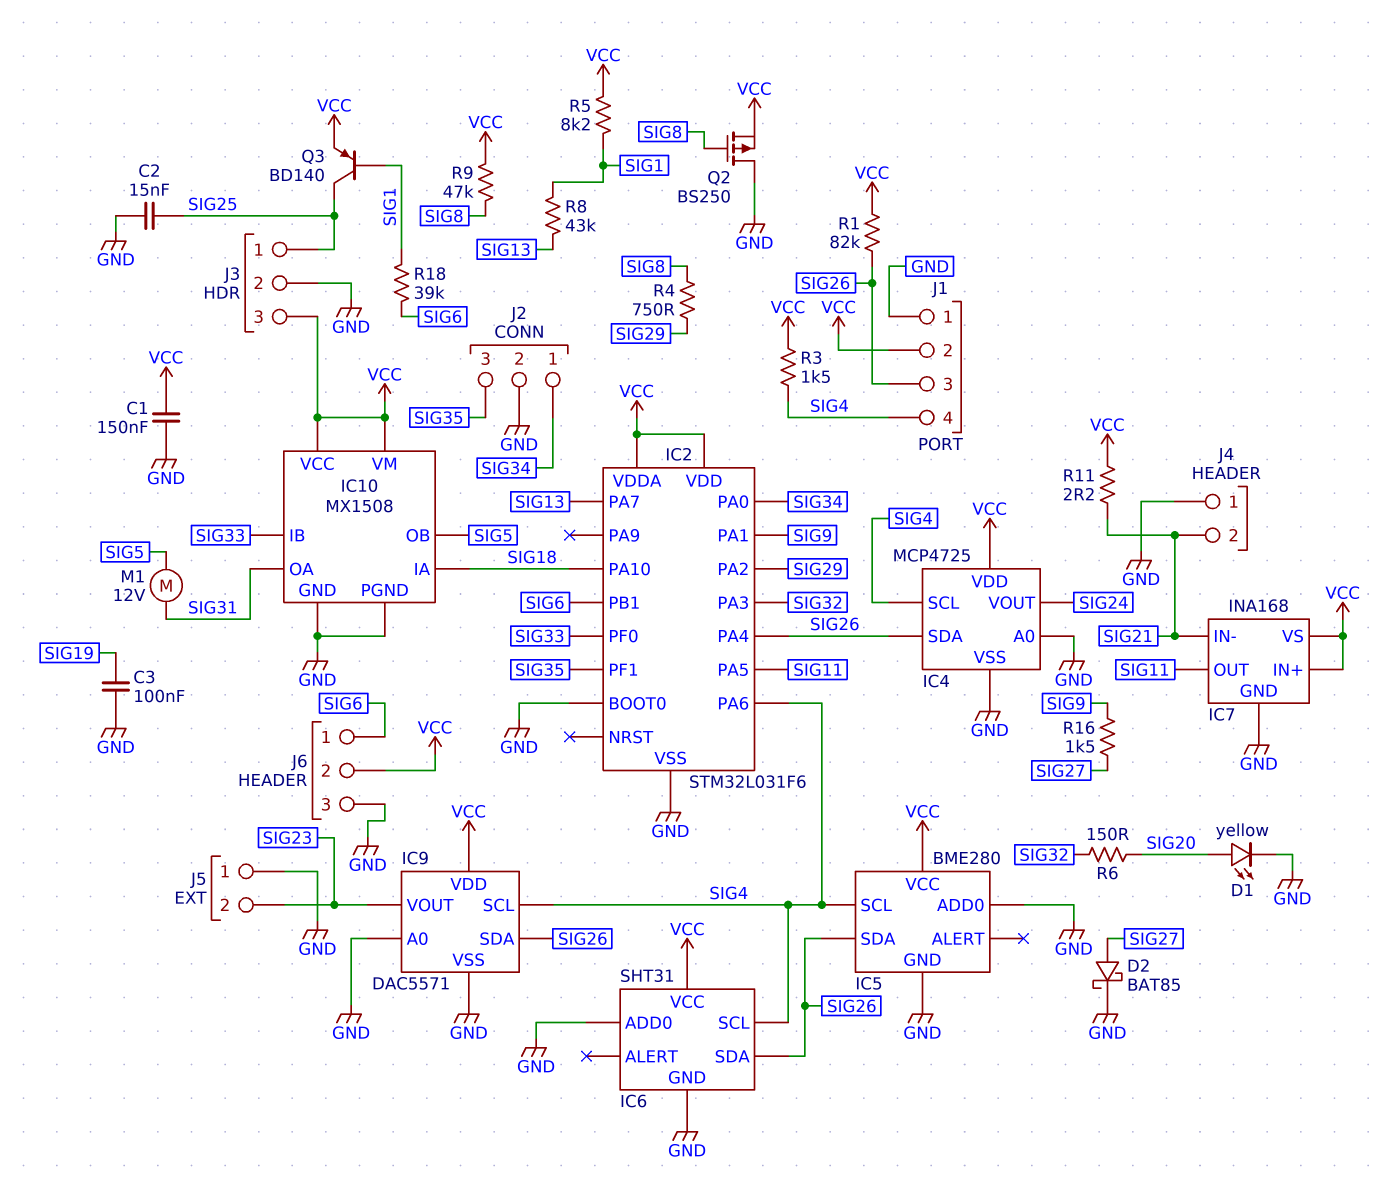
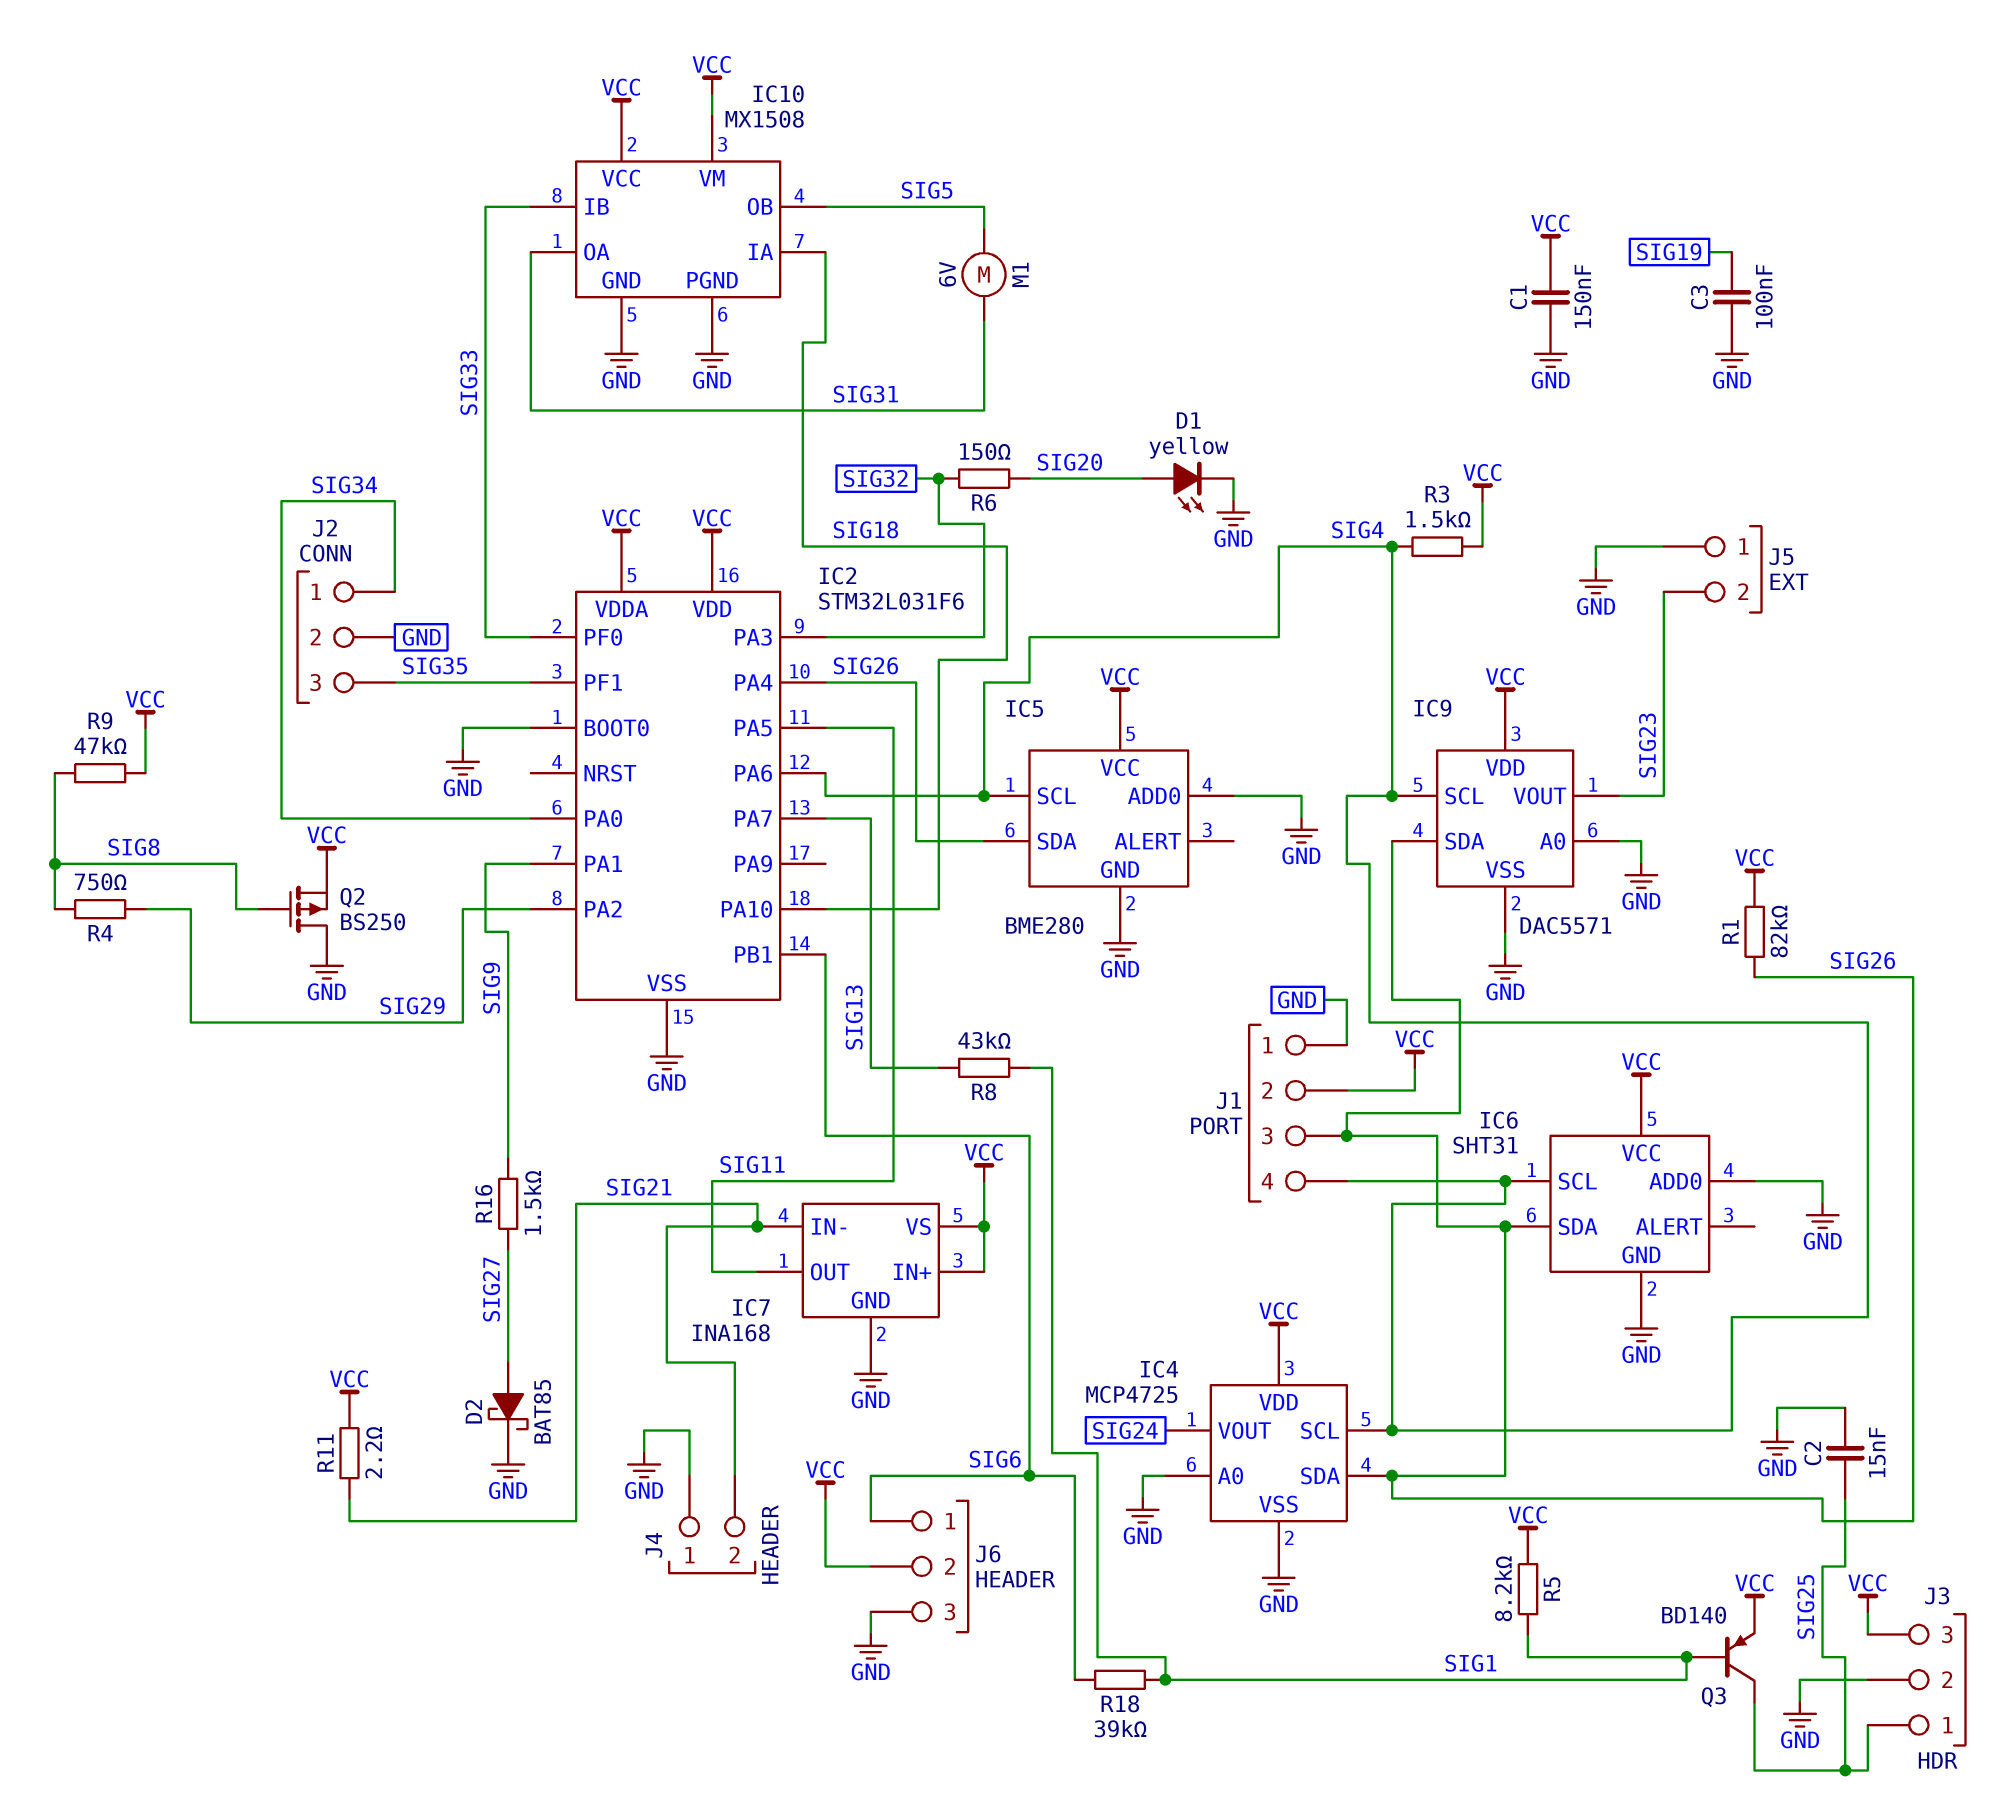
M1: motor 12V (SIG5, SIG31) -> motor 6V (SIG5, SIG31)

